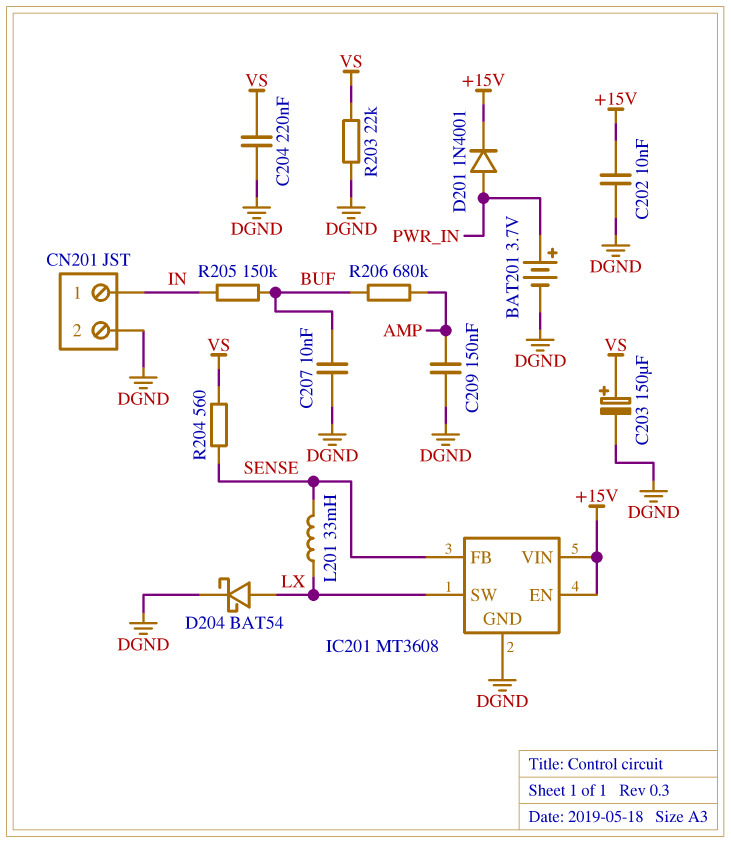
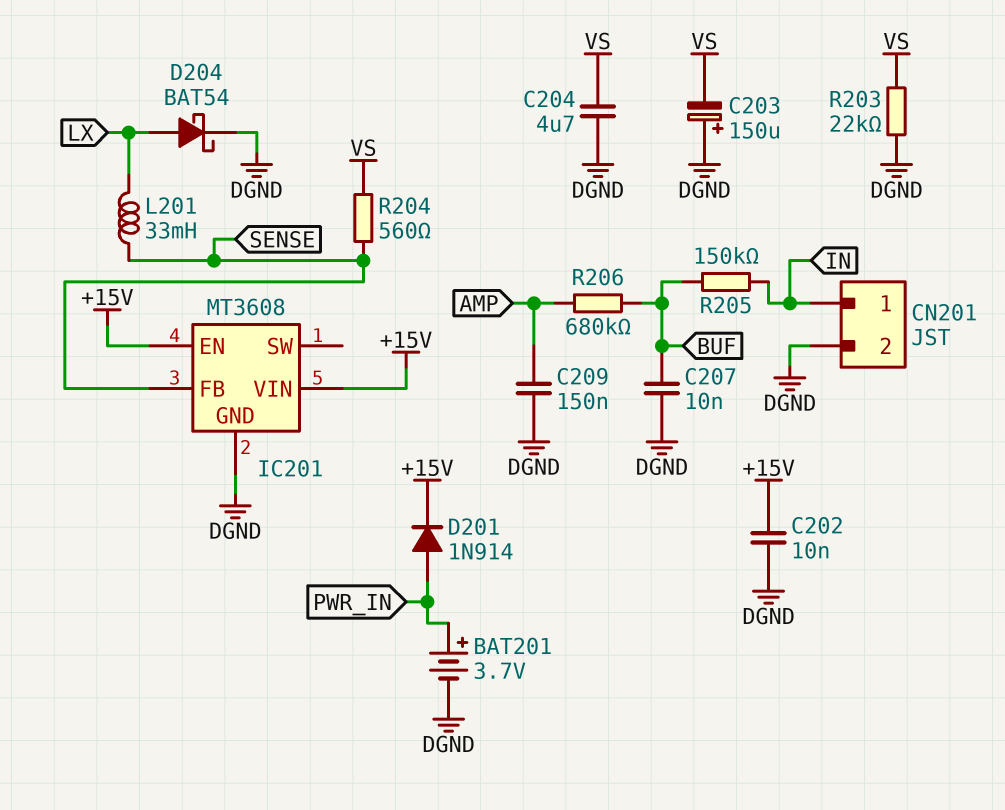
C203: 150uF (plus VS, minus DGND) -> 150uF (plus DGND, minus VS)
C204: 220nF (DGND, VS) -> 4.7uF (DGND, VS)
D201: diode 1N4001 (A PWR_IN, K +15V) -> diode 1N914 (A PWR_IN, K +15V)
IC201 pin SW: LX -> none

